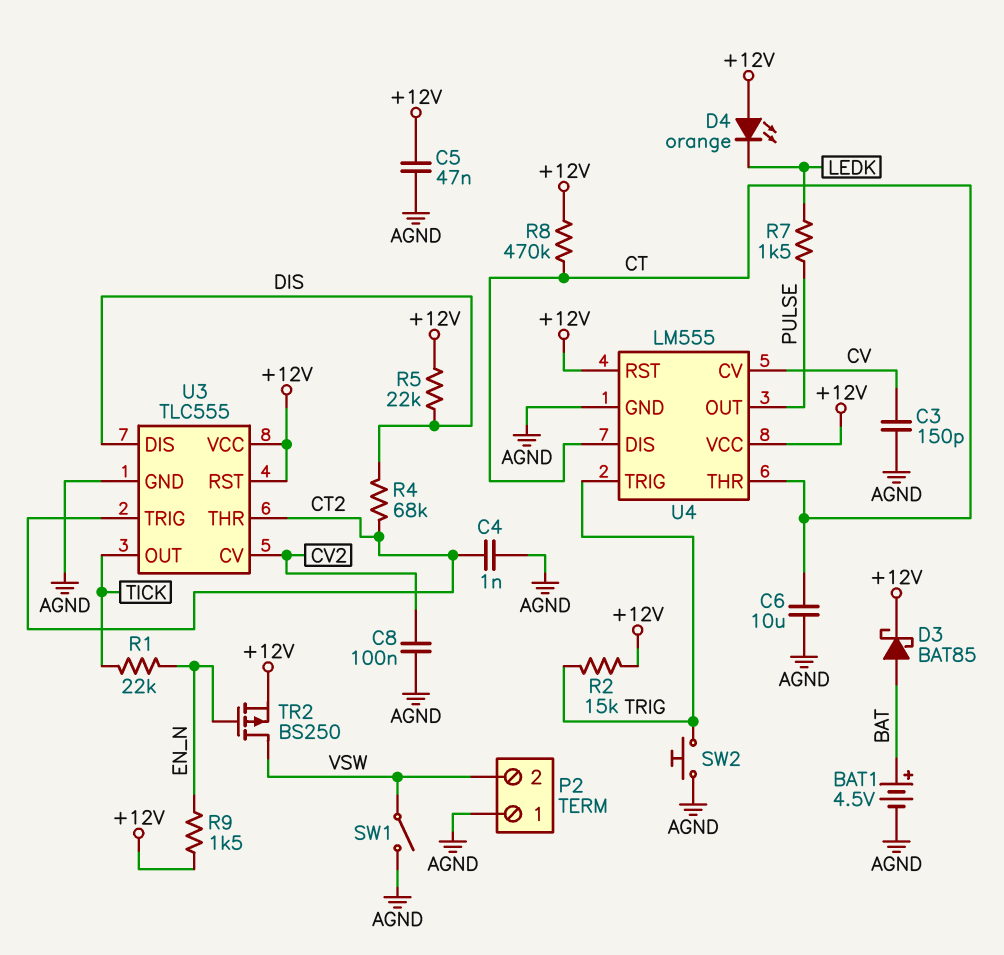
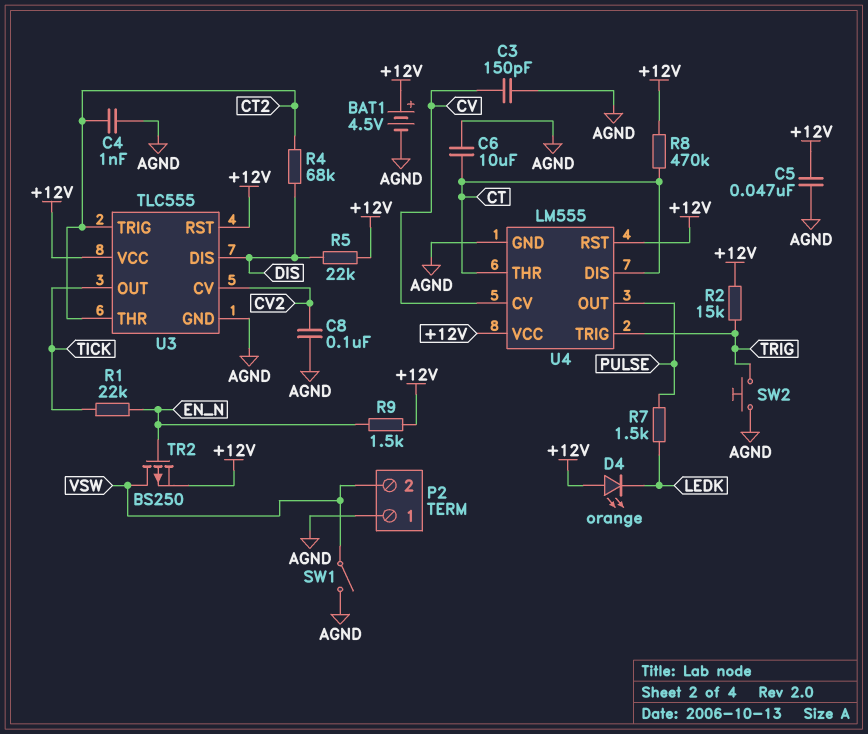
BAT1: 4.5V (plus BAT, minus AGND) -> 4.5V (plus +12V, minus AGND)
D3: schottky BAT85 (A BAT, K +12V) -> none

